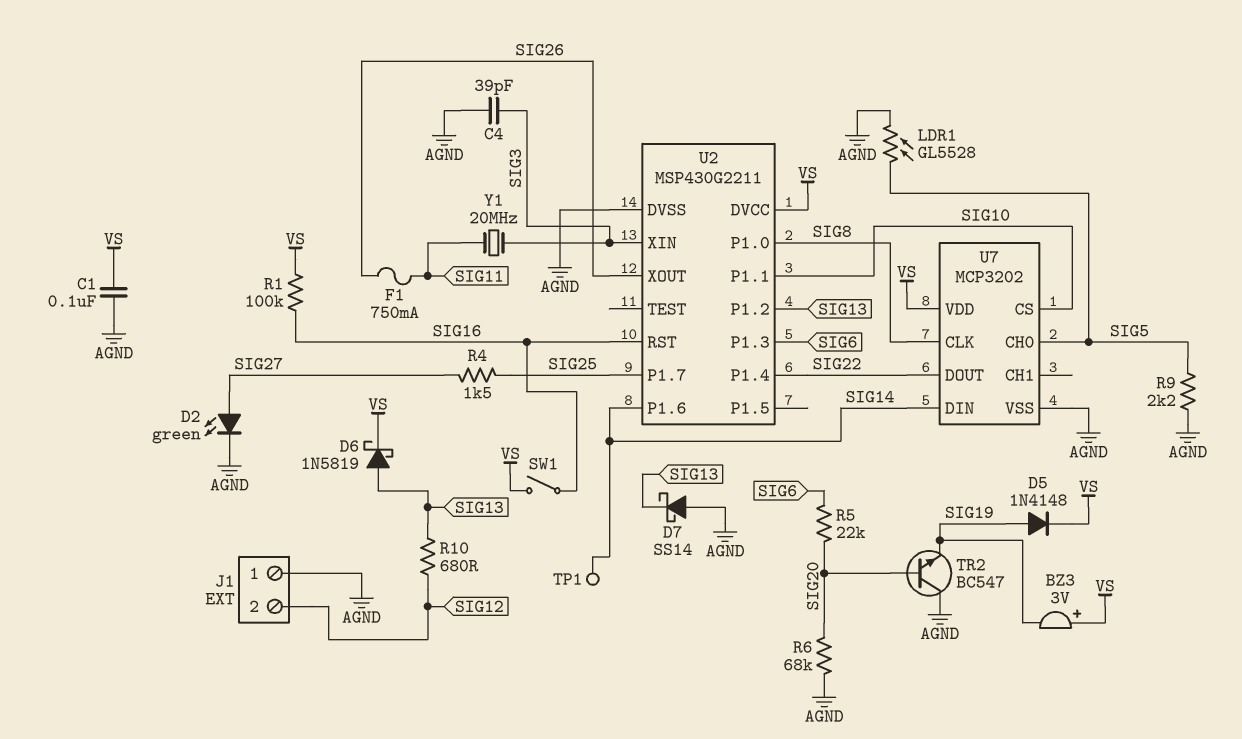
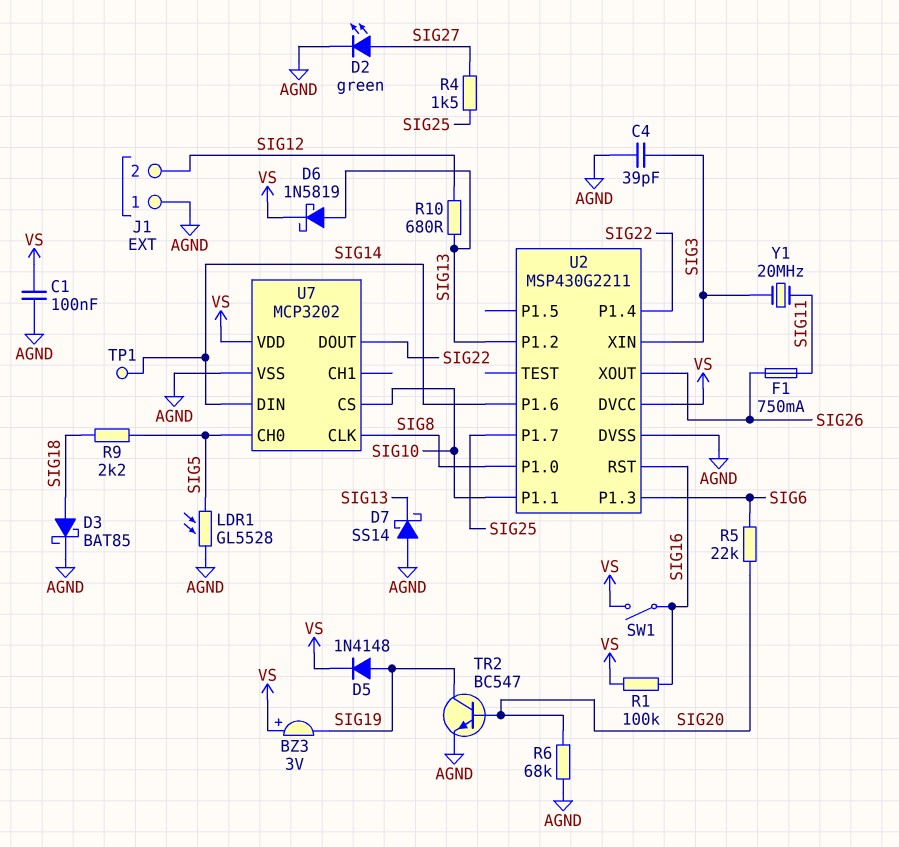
D3: none -> schottky BAT85 (A SIG18, K AGND)
R9: 2.2k (AGND, SIG5) -> 2.2k (SIG5, SIG18)
TR2: NPN BC547 (B SIG20, C AGND, E SIG19) -> NPN BC547 (B SIG20, C SIG19, E AGND)

